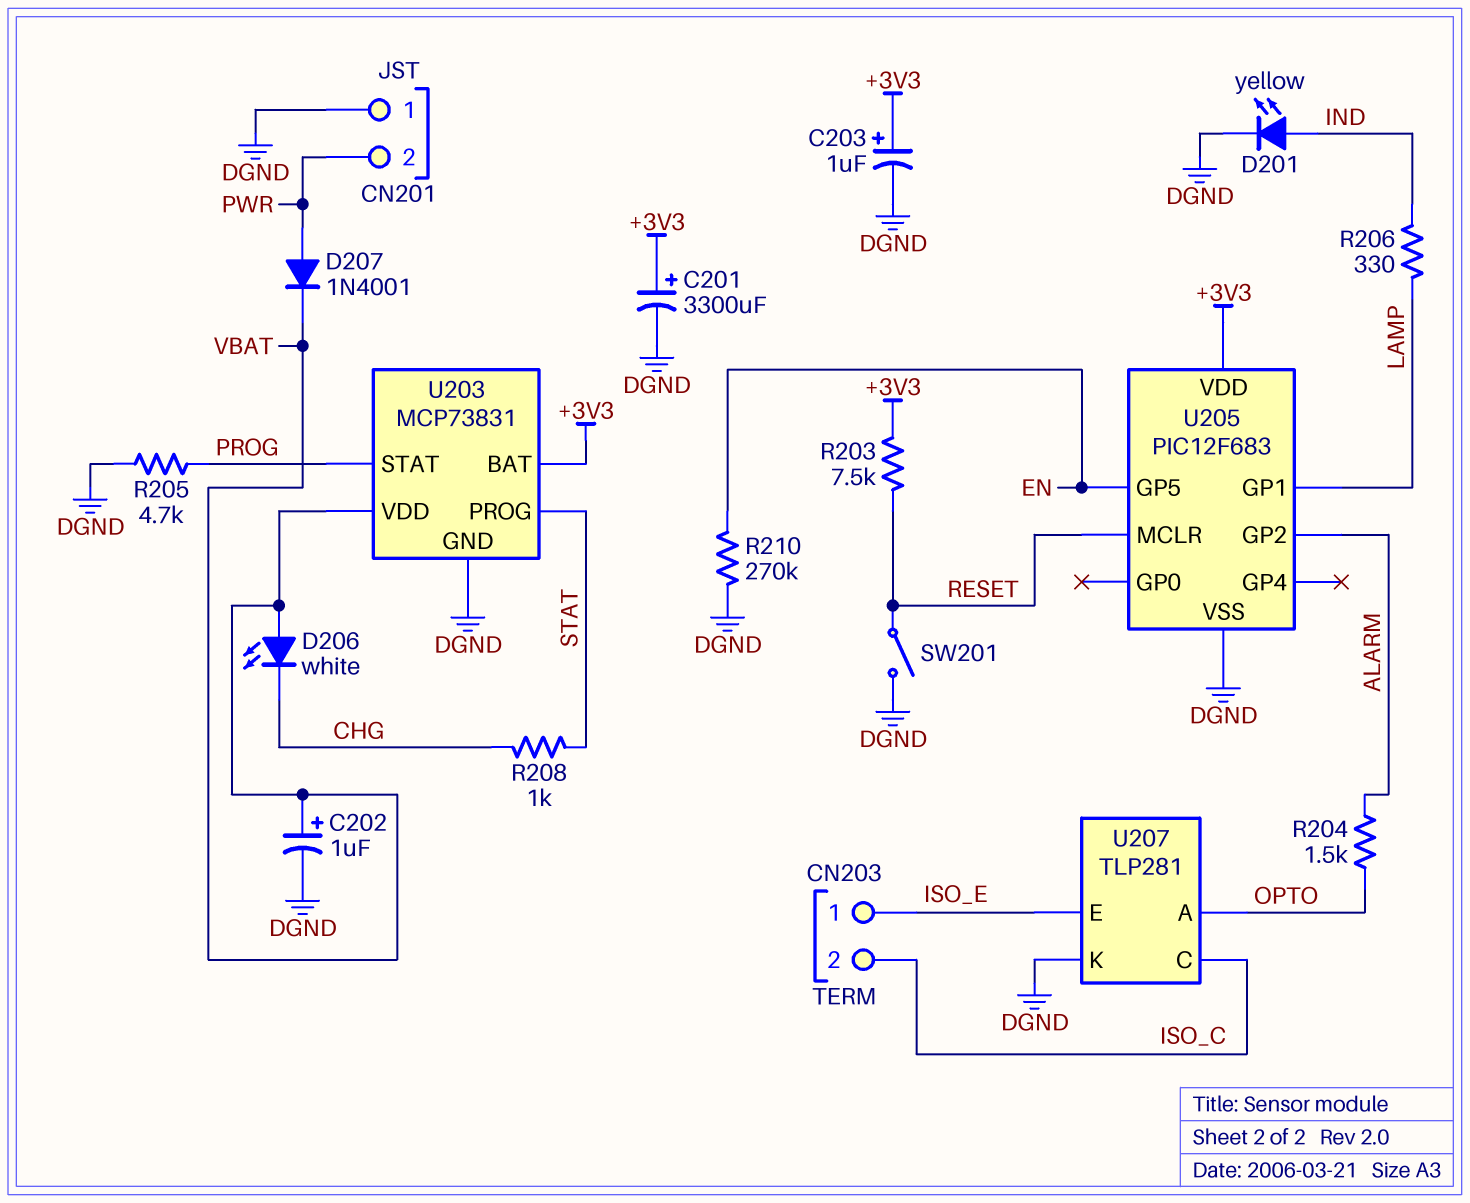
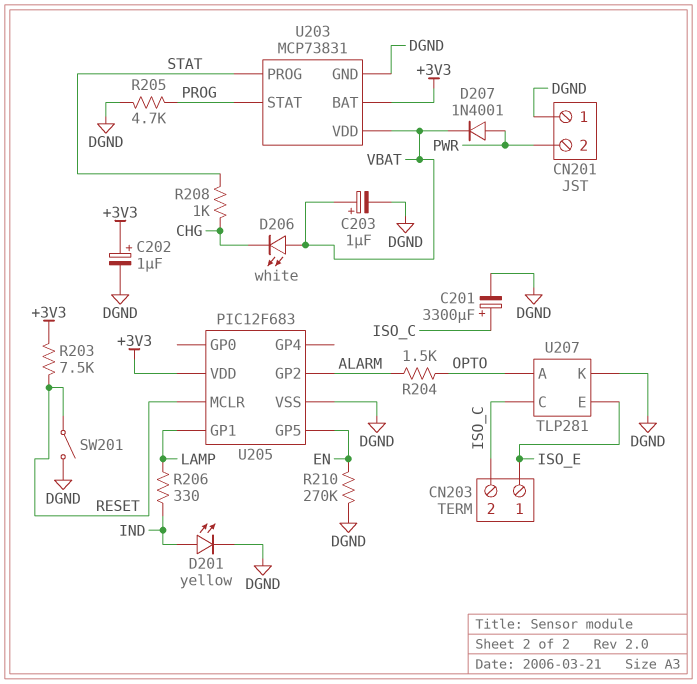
C201: 3300uF (plus +3V3, minus DGND) -> 3300uF (plus ISO_C, minus DGND)
C202: 1uF (plus VBAT, minus DGND) -> 1uF (plus +3V3, minus DGND)
C203: 1uF (plus +3V3, minus DGND) -> 1uF (plus VBAT, minus DGND)

